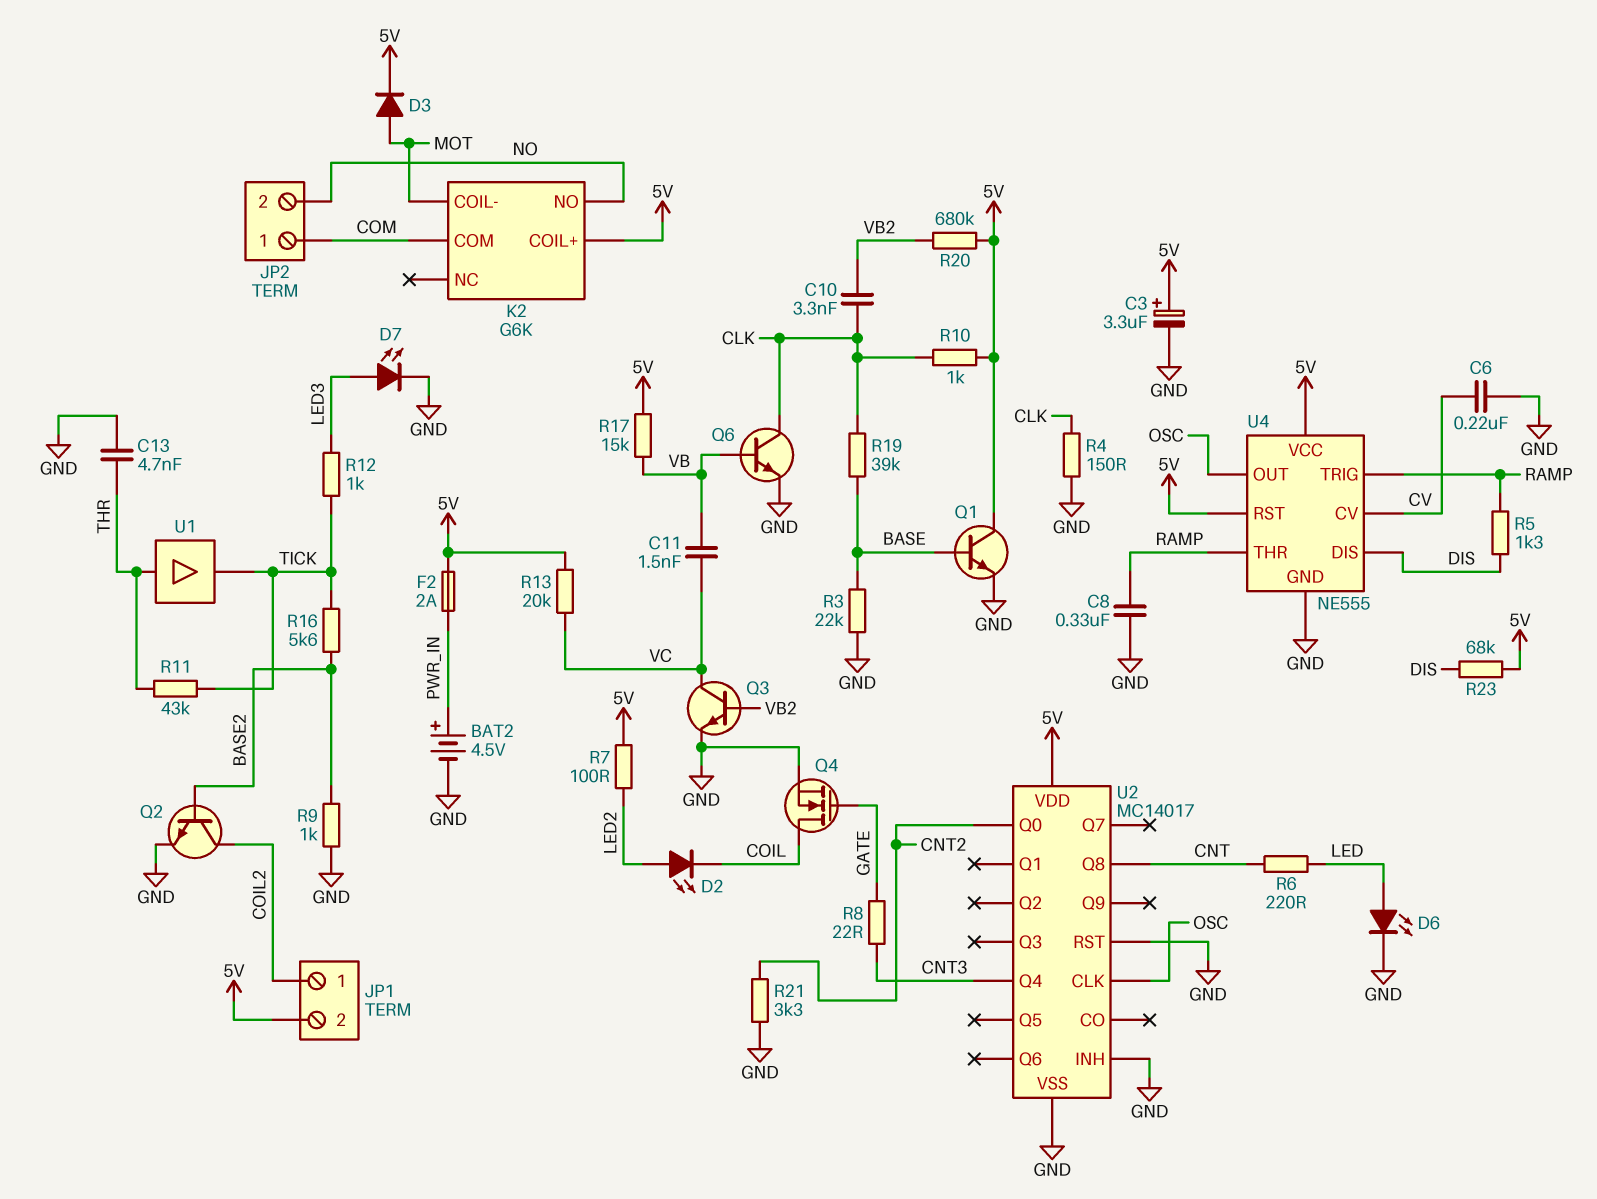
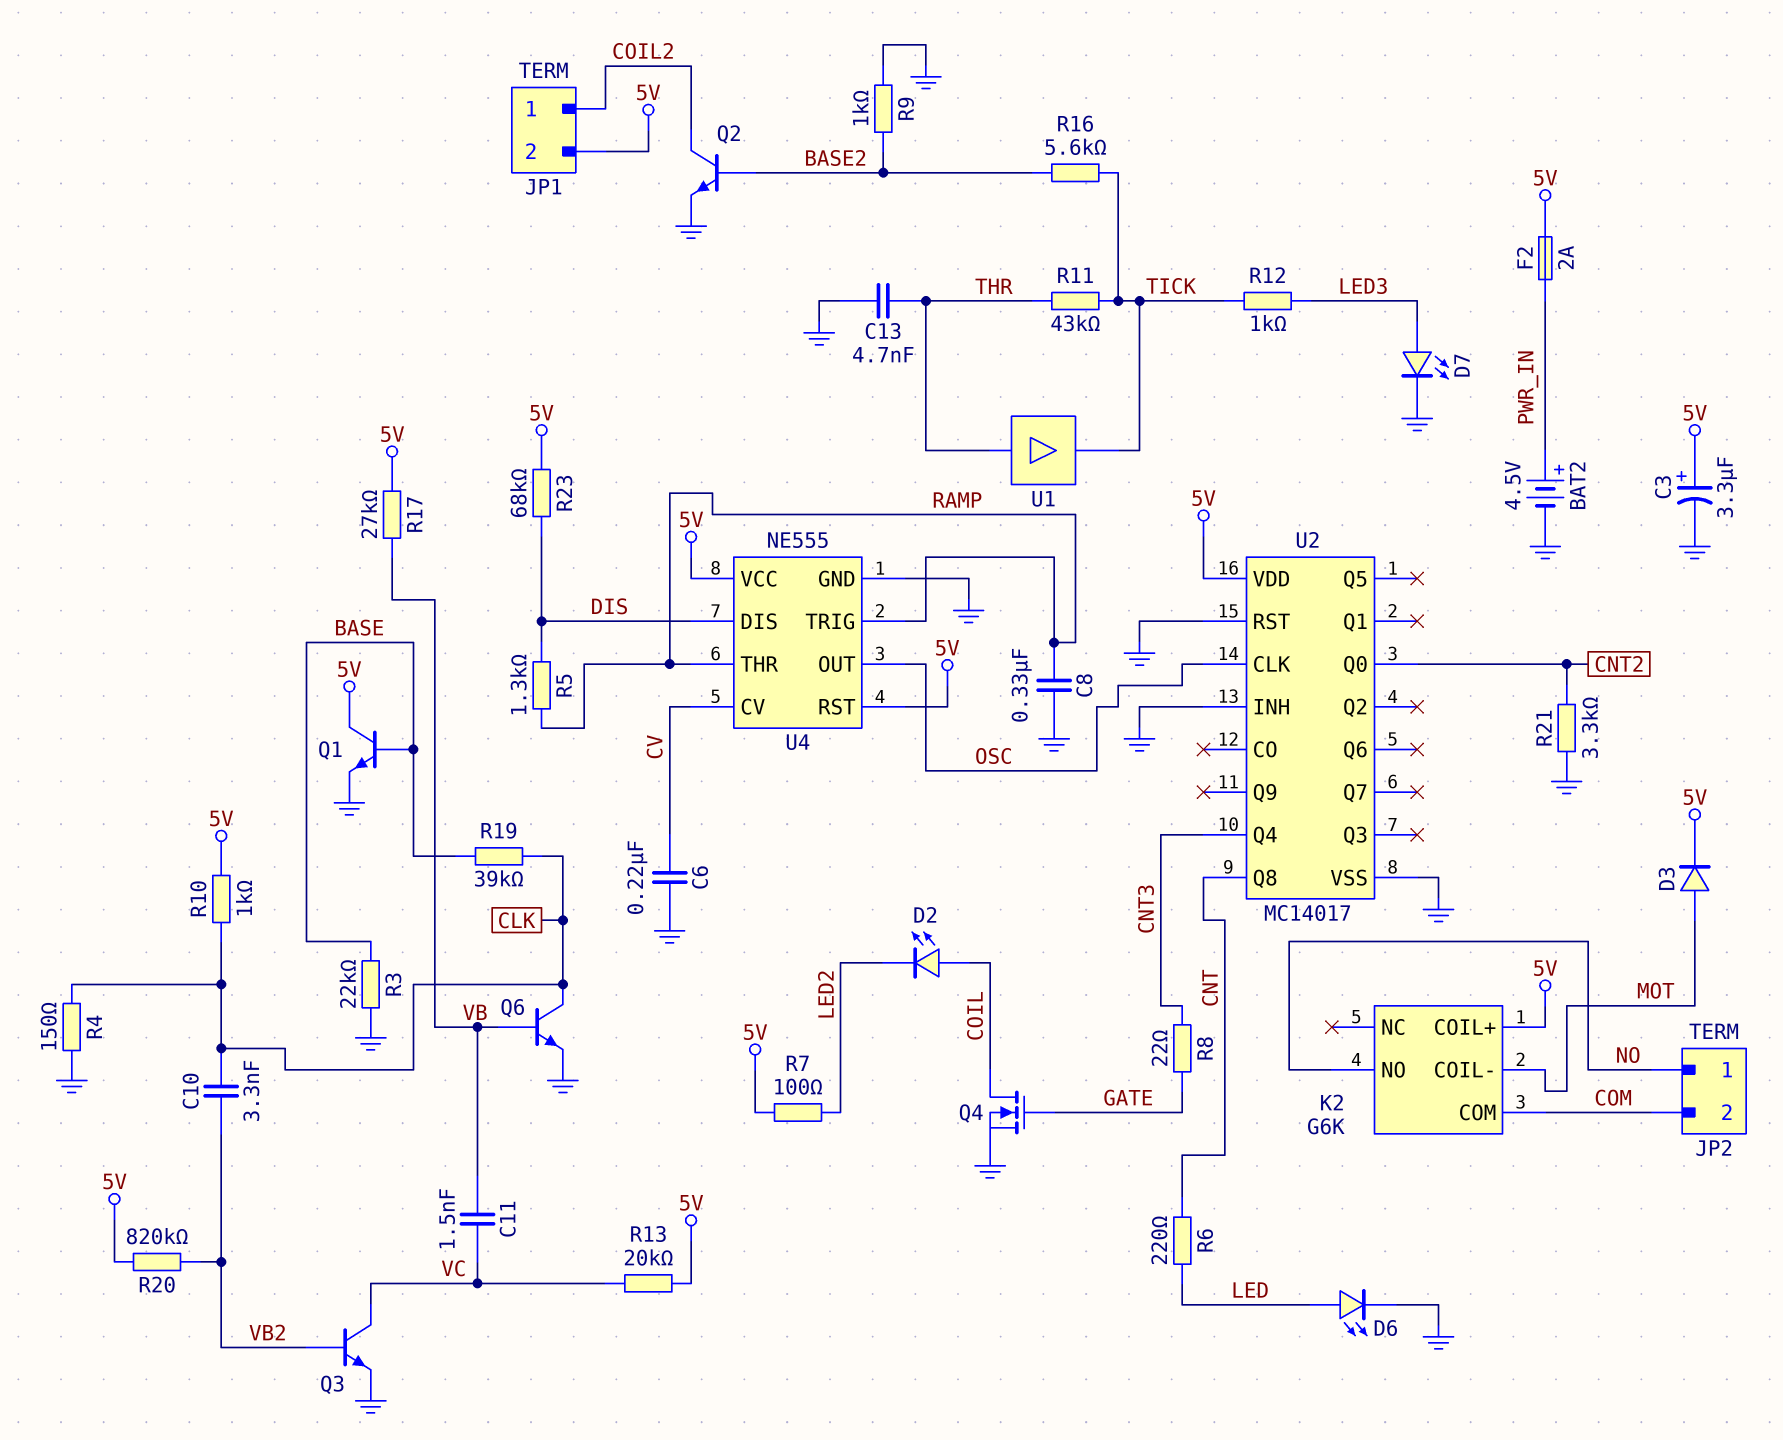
D2: LED (A LED2, K COIL) -> LED (A COIL, K LED2)
JP2 pin 1: COM -> NO
JP2 pin 2: NO -> COM
R17: 15k (5V, VB) -> 27k (5V, VB)
R20: 680k (5V, VB2) -> 820k (5V, VB2)

